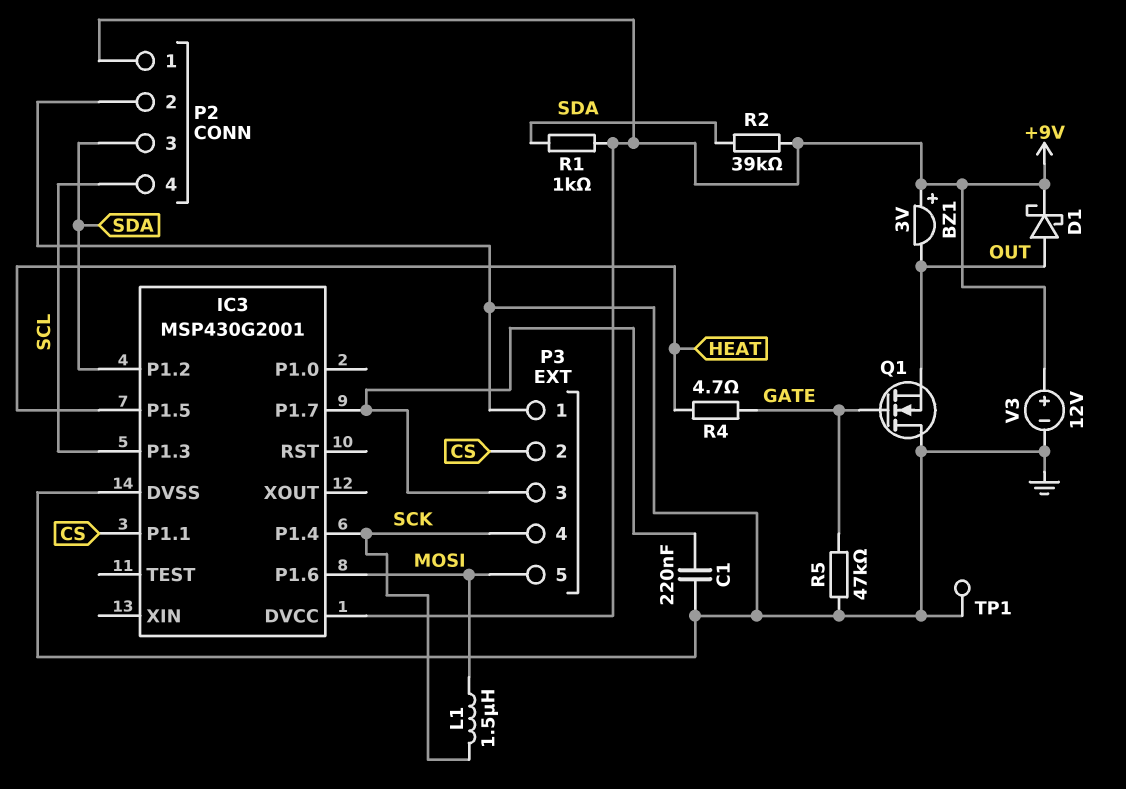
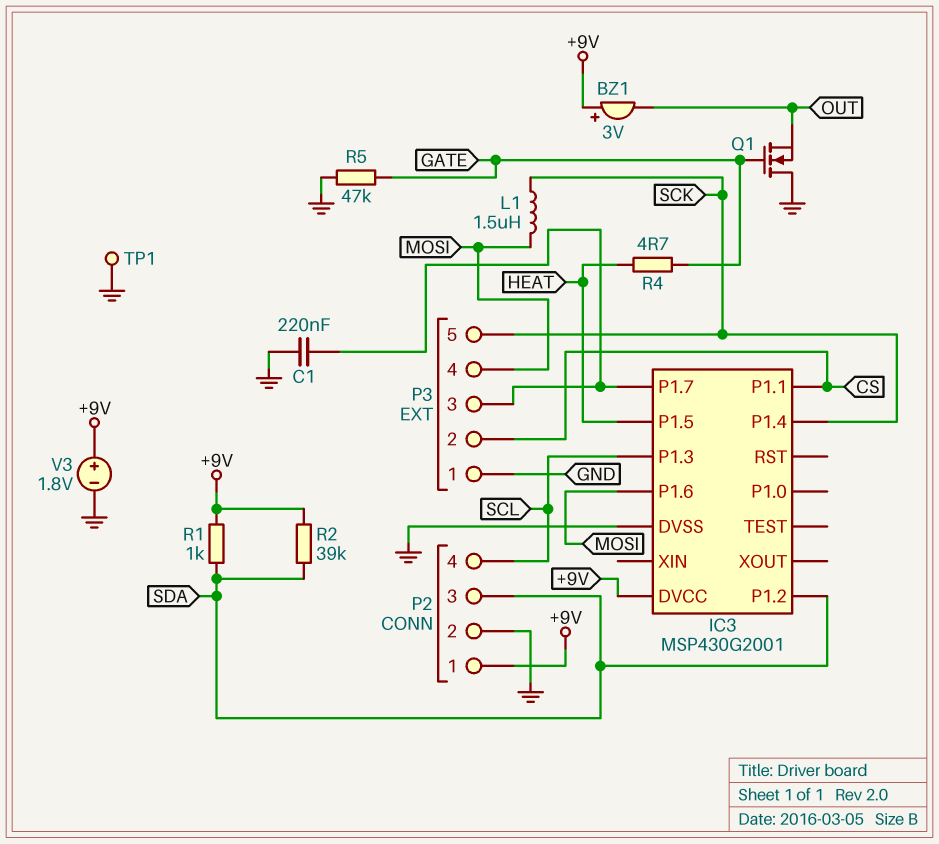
D1: schottky (A OUT, K +9V) -> none
P3 pin 4: SCK -> MOSI
P3 pin 5: MOSI -> SCK
V3: 12V (plus +9V, minus GND) -> 1.8V (plus +9V, minus GND)

